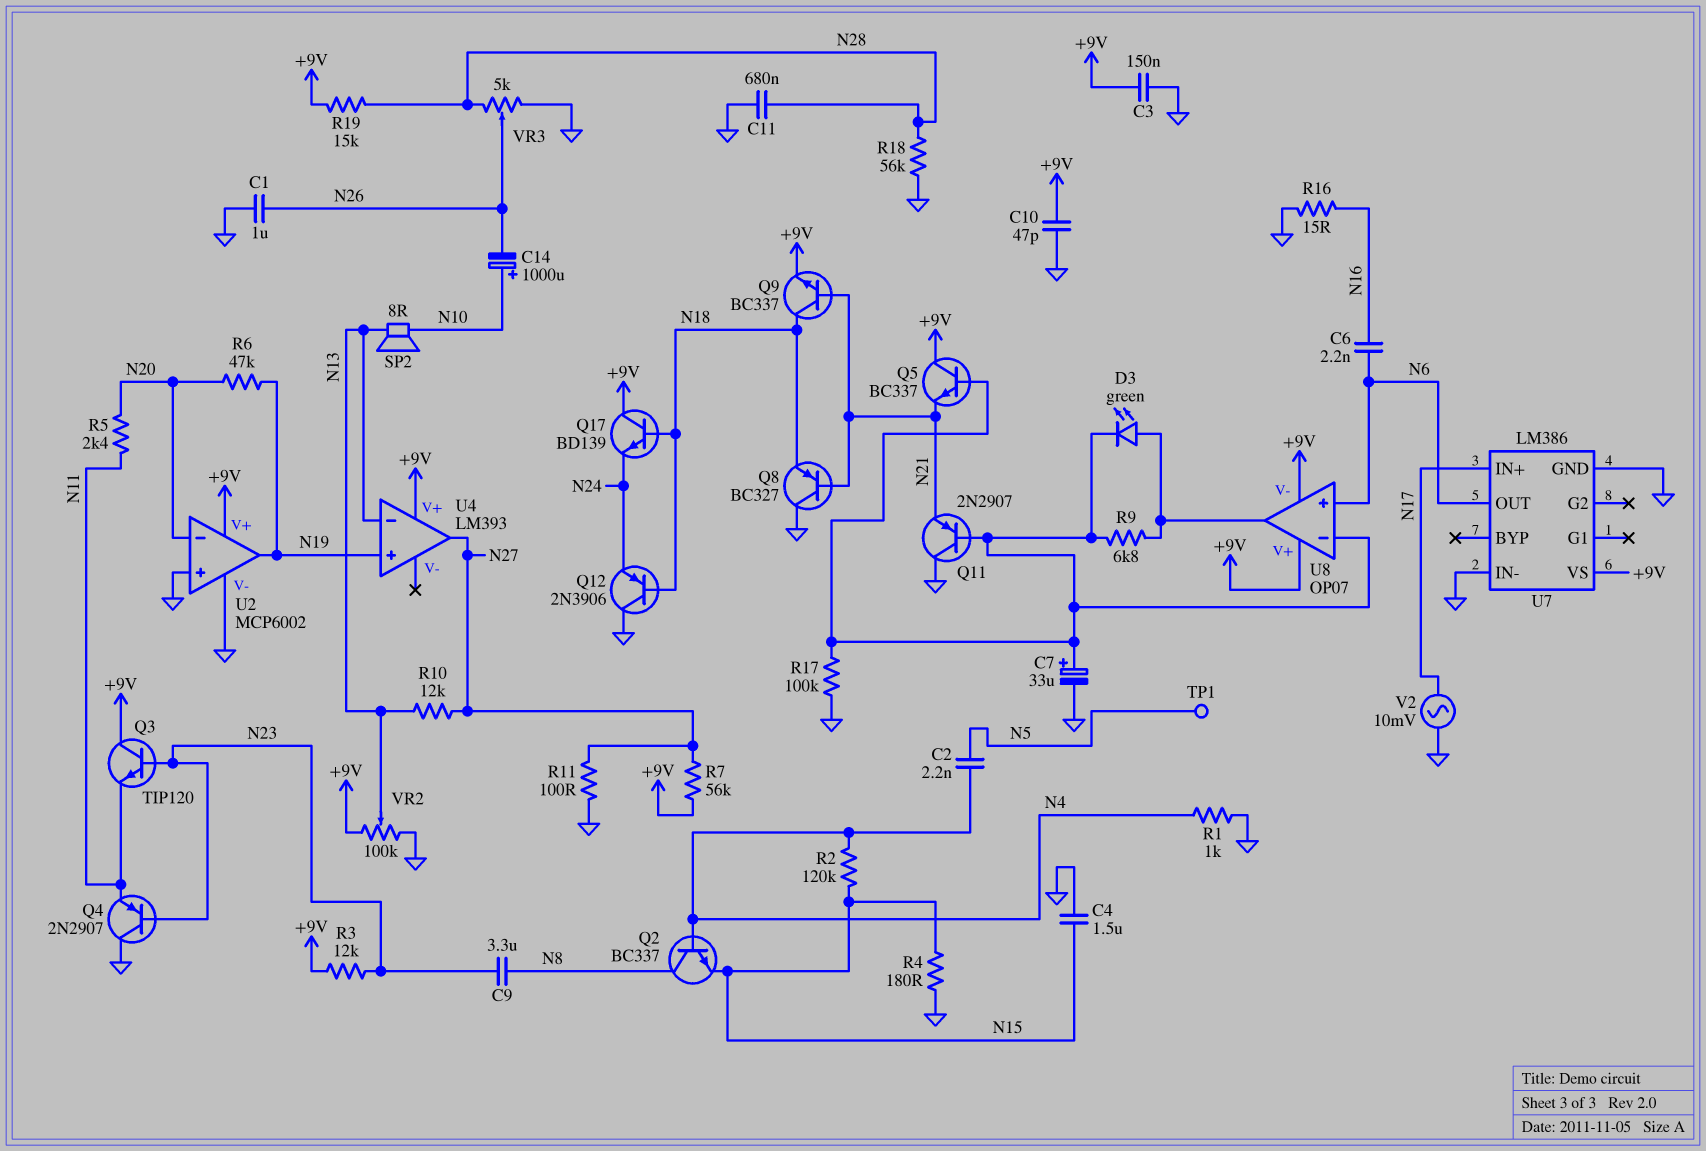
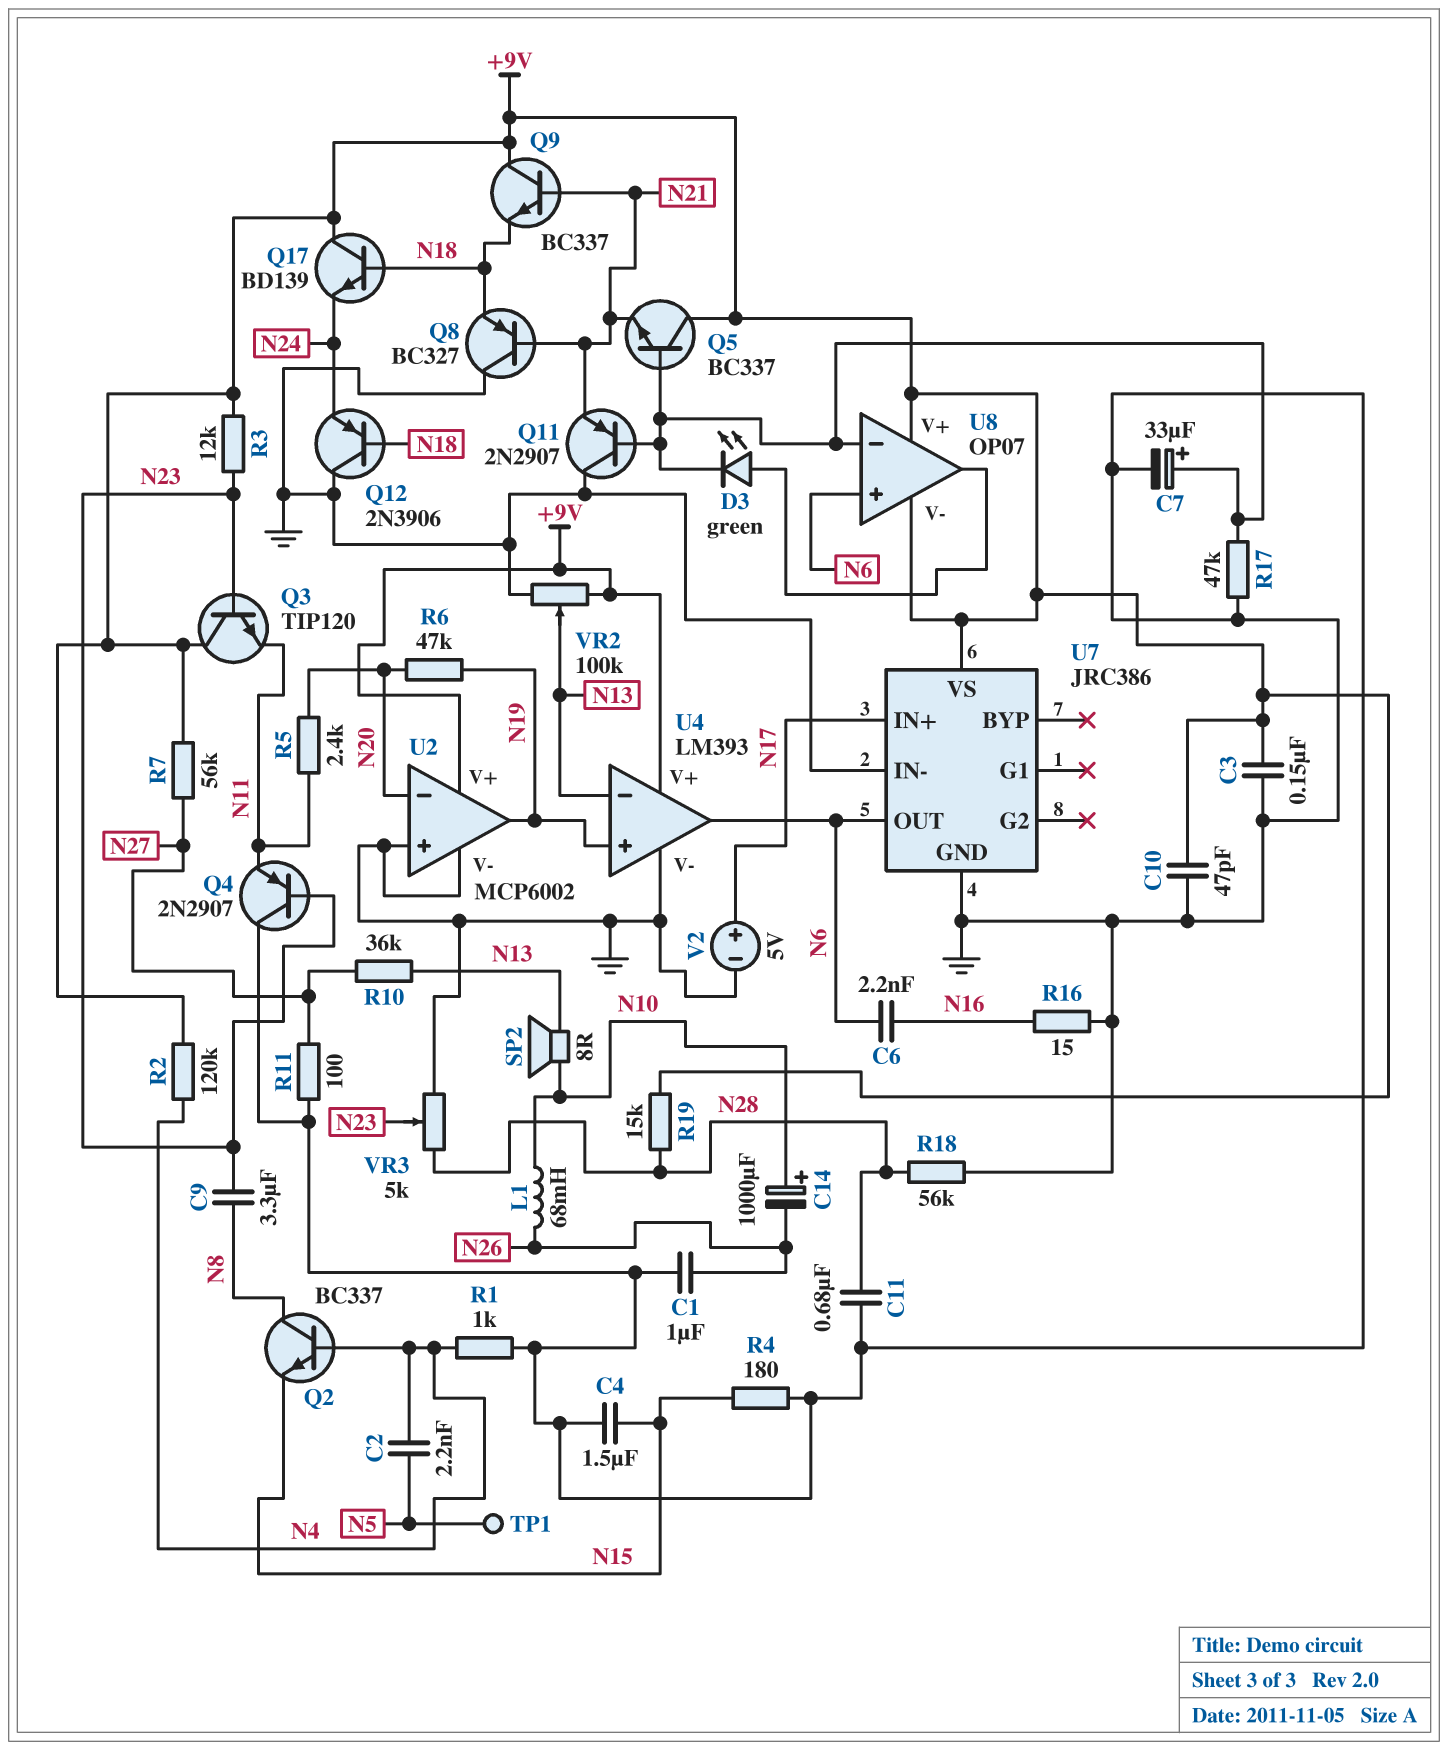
L1: none -> 68mH (N10, N26)
Q9: NPN BC337 (B N21, C N18, E +9V) -> NPN BC337 (B N21, C +9V, E N18)
R2: 120k (N4, N15) -> 120k (+9V, N4)
R9: 6.8k (U8/in-, U8/out) -> none
R10: 12k (N13, N27) -> 36k (N13, N27)
R17: 100k (GND, U8/in-) -> 47k (GND, U8/in-)
U4 pin V-: none -> GND
U4 pin out: N27 -> N6
U7: LM386 -> JRC386
V2: AC 10mV (GND, N17) -> 5V (plus N17, minus GND)
VR3: 5k (GND, N28, wiper N26) -> 5k (GND, N28, wiper N23)

